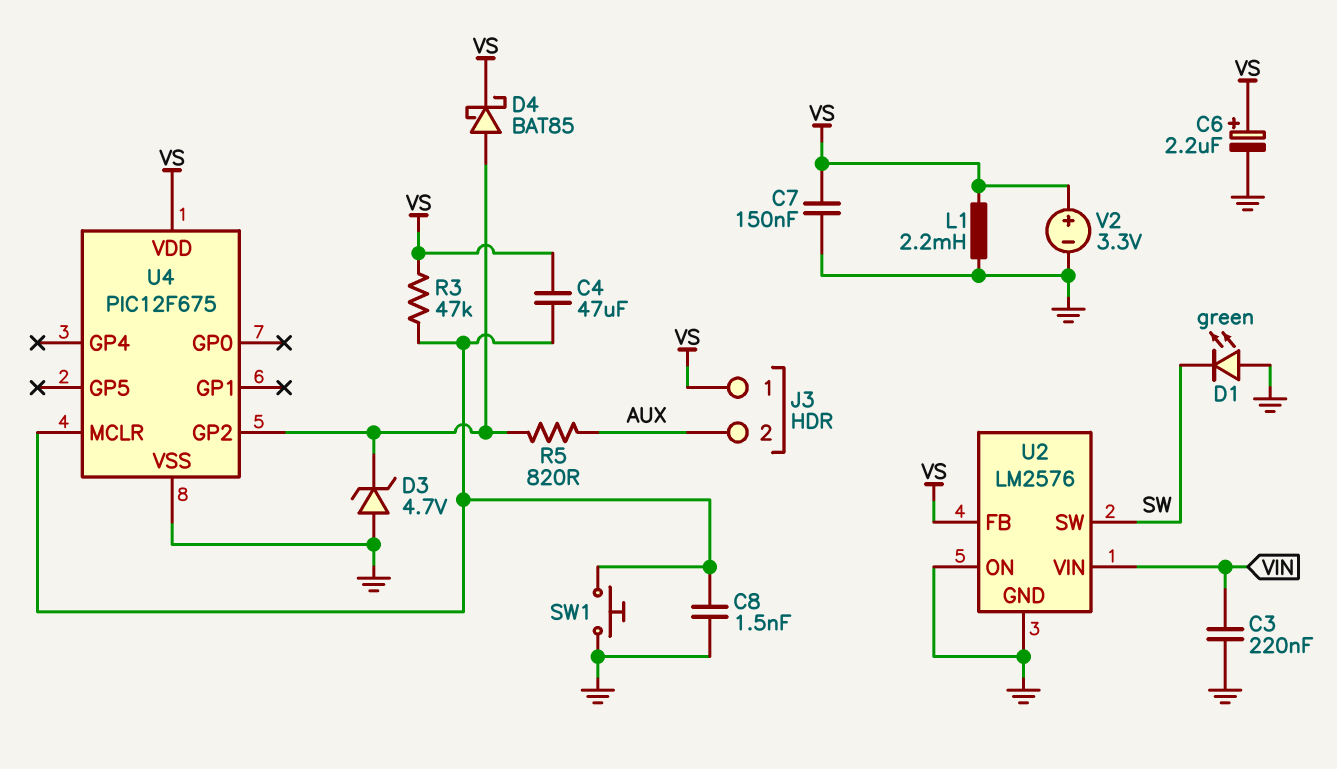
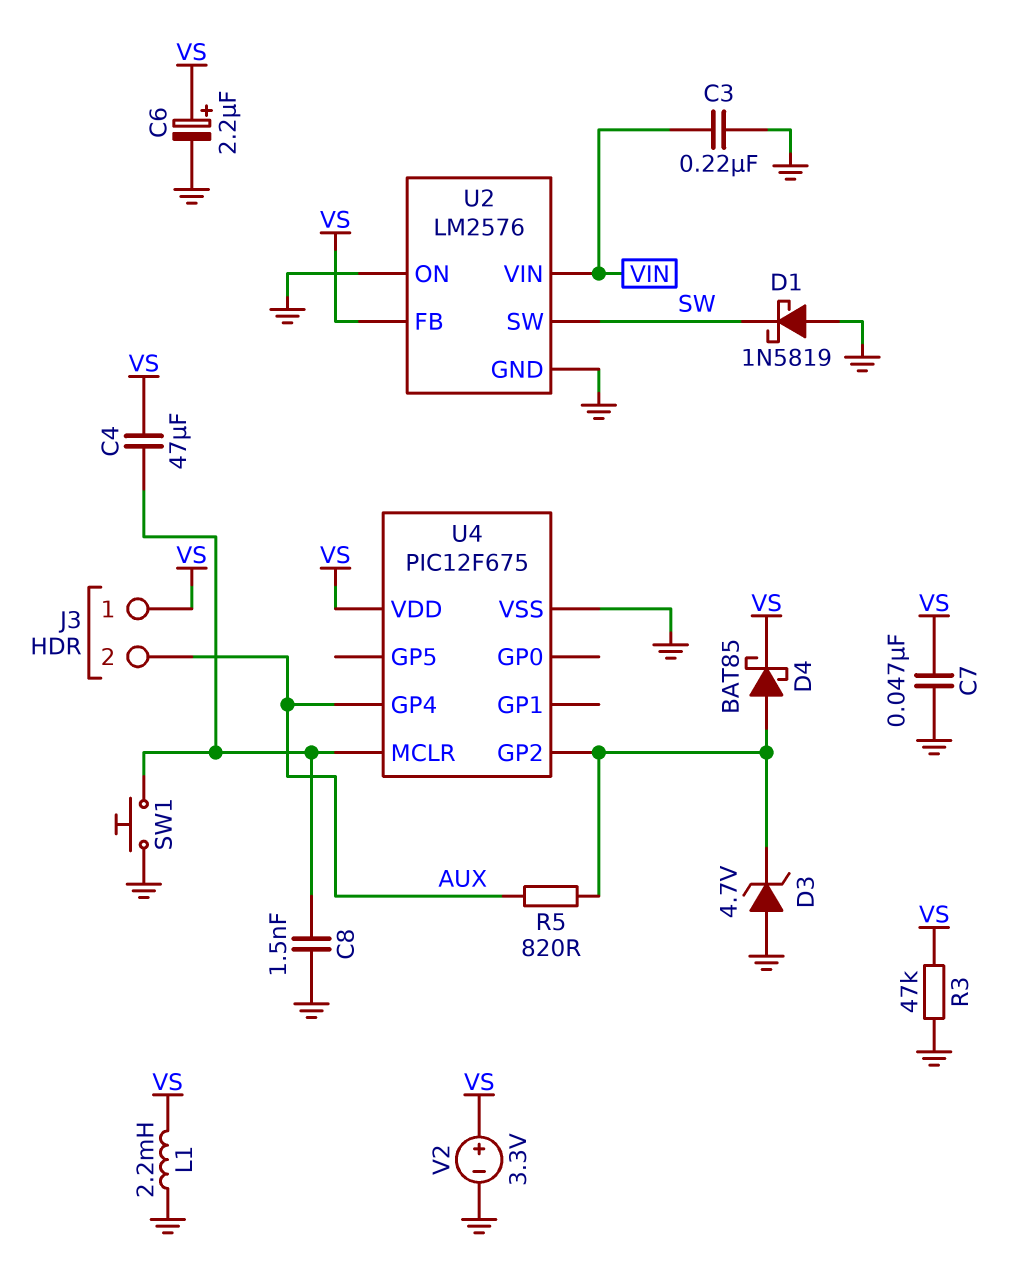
C7: 150nF (GND, VS) -> 47nF (GND, VS)
D1: LED green (A GND, K SW) -> schottky 1N5819 (A GND, K SW)
R3: 47k (U4/MCLR, VS) -> 47k (GND, VS)
U4 pin GP4: none -> AUX

